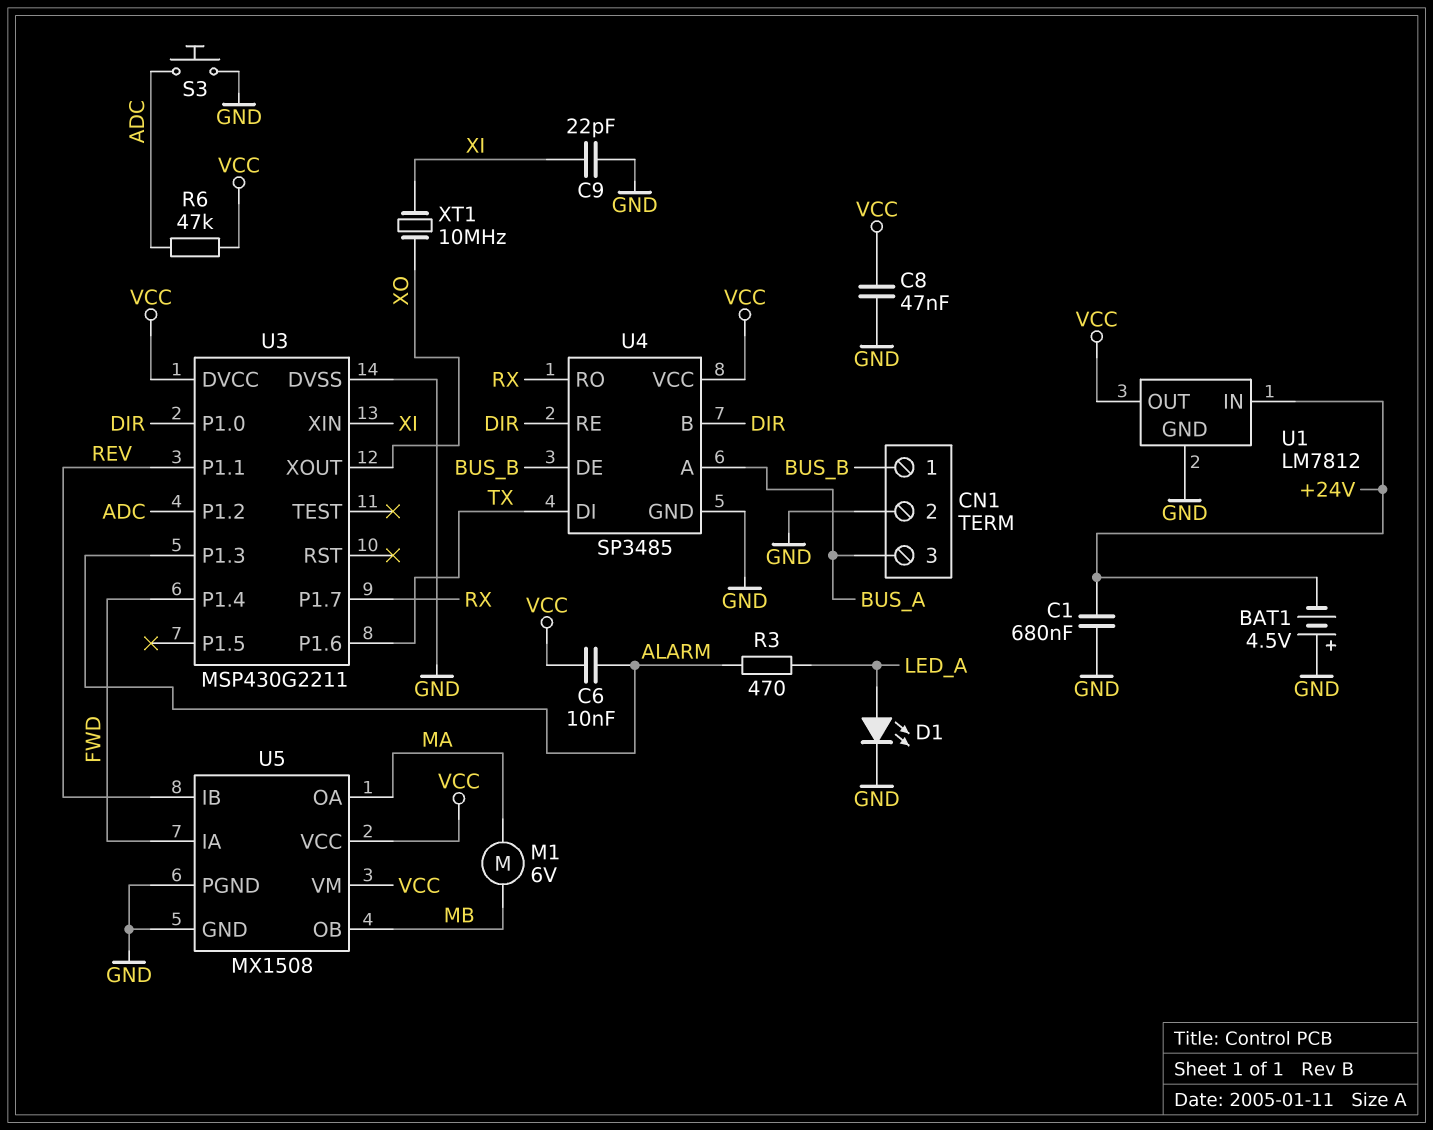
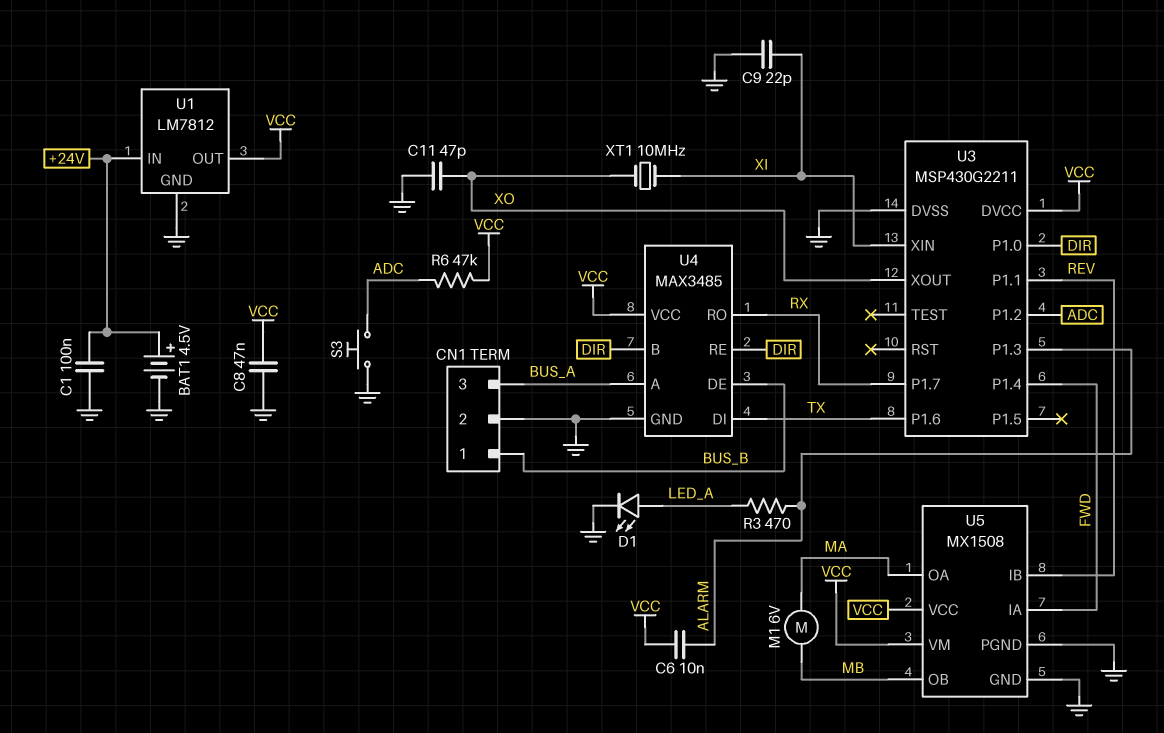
BAT1: 4.5V (plus GND, minus +24V) -> 4.5V (plus +24V, minus GND)
C1: 680nF (+24V, GND) -> 100nF (+24V, GND)
C11: none -> 47pF (GND, XO)
U4: SP3485 -> MAX3485

